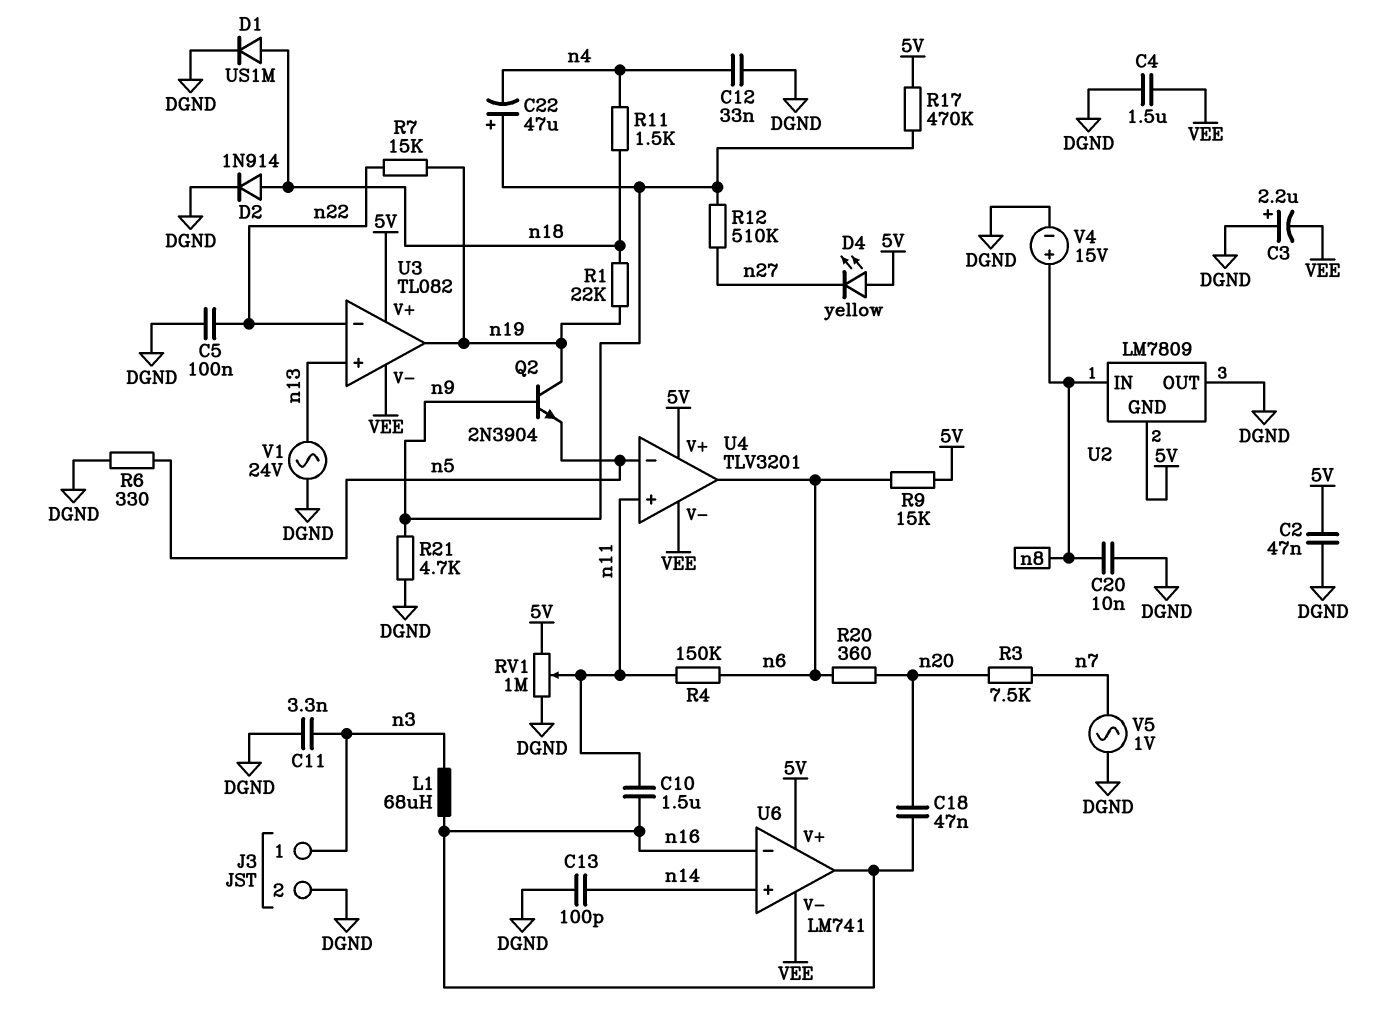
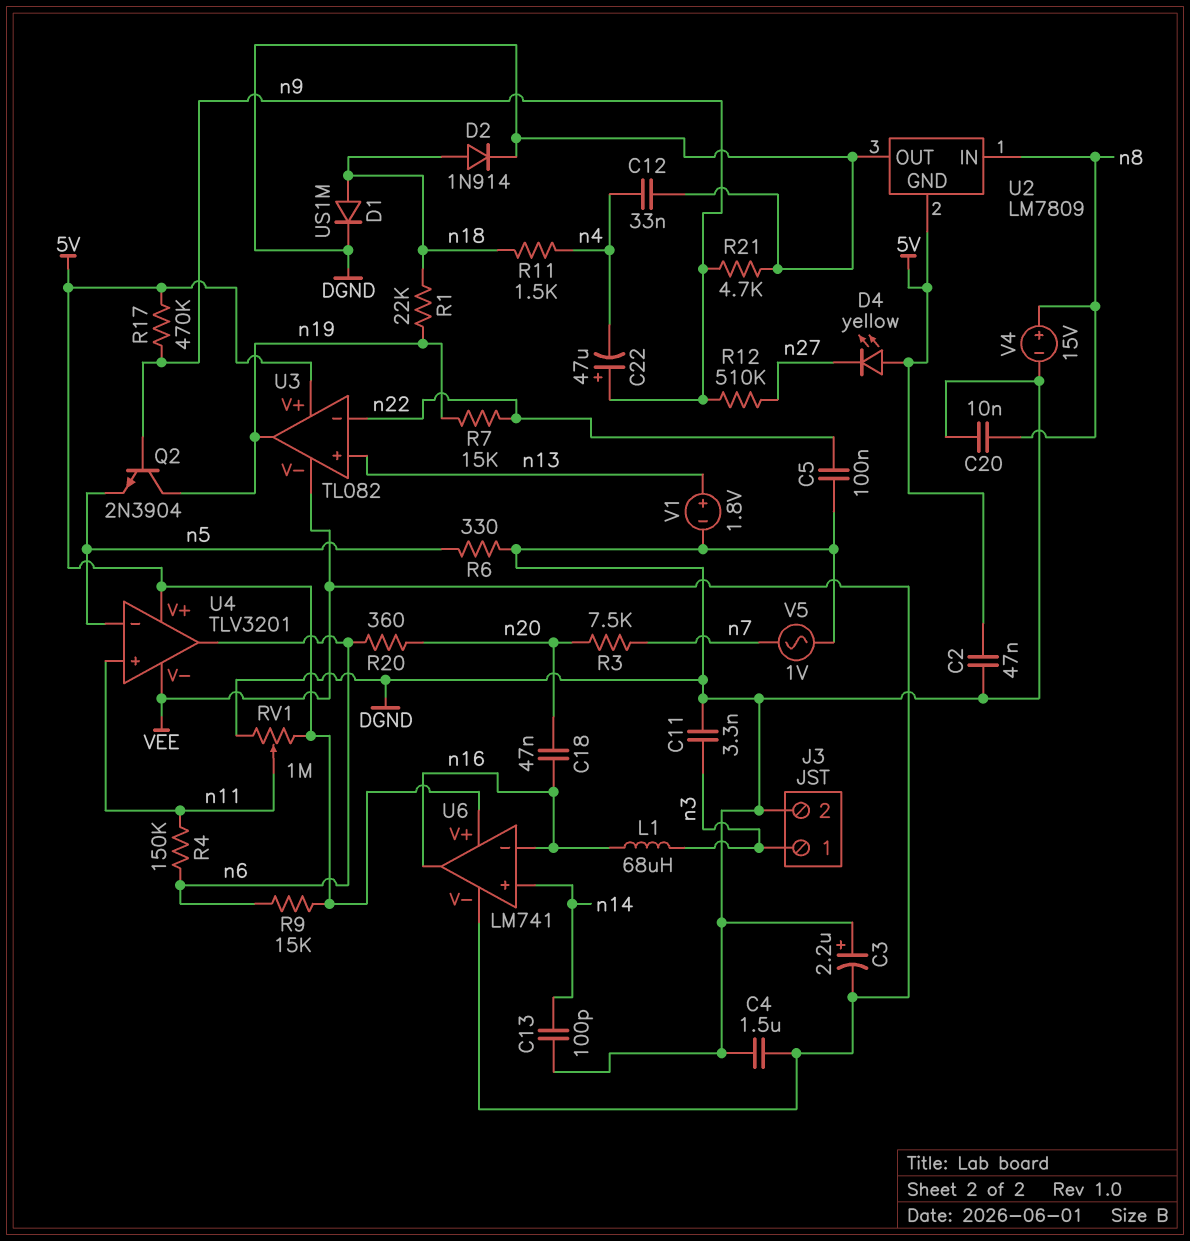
C10: 1.5uF (n11, n16) -> none
V1: AC 24V (DGND, n13) -> 1.8V (plus n13, minus DGND)

